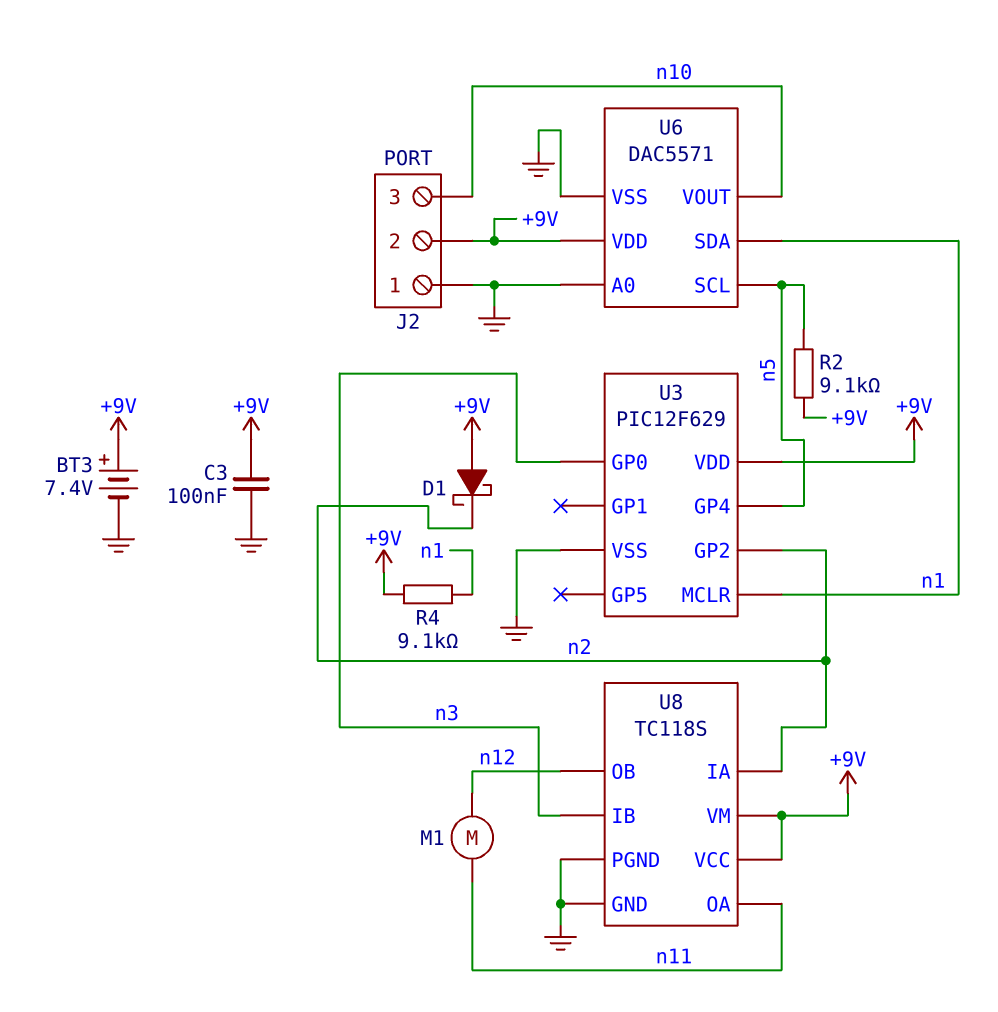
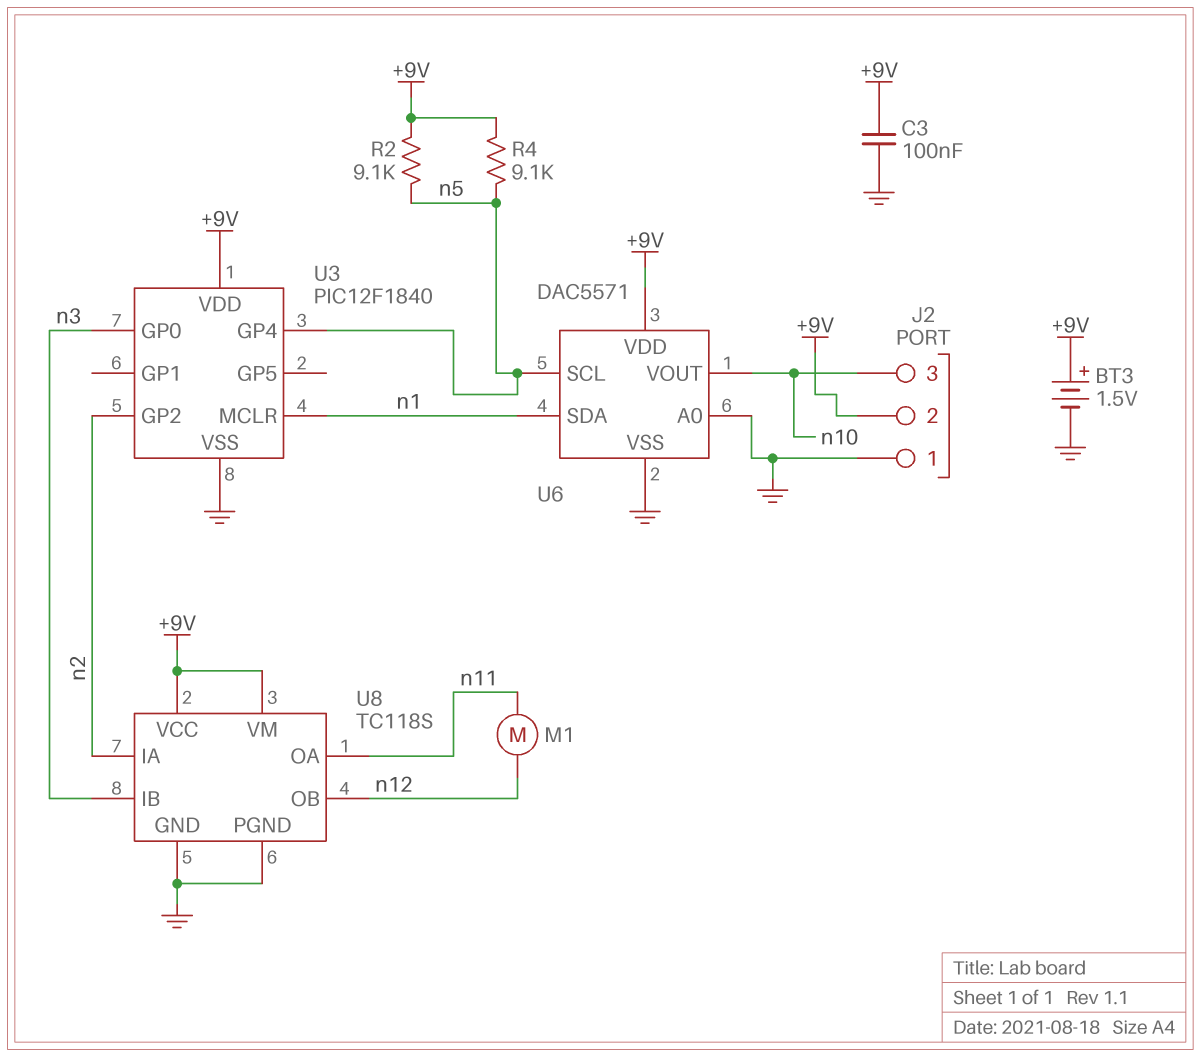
BT3: 7.4V (plus +9V, minus GND) -> 1.5V (plus +9V, minus GND)
D1: schottky (A +9V, K n2) -> none
R4: 9.1k (+9V, n1) -> 9.1k (+9V, n5)
U3: PIC12F629 -> PIC12F1840

